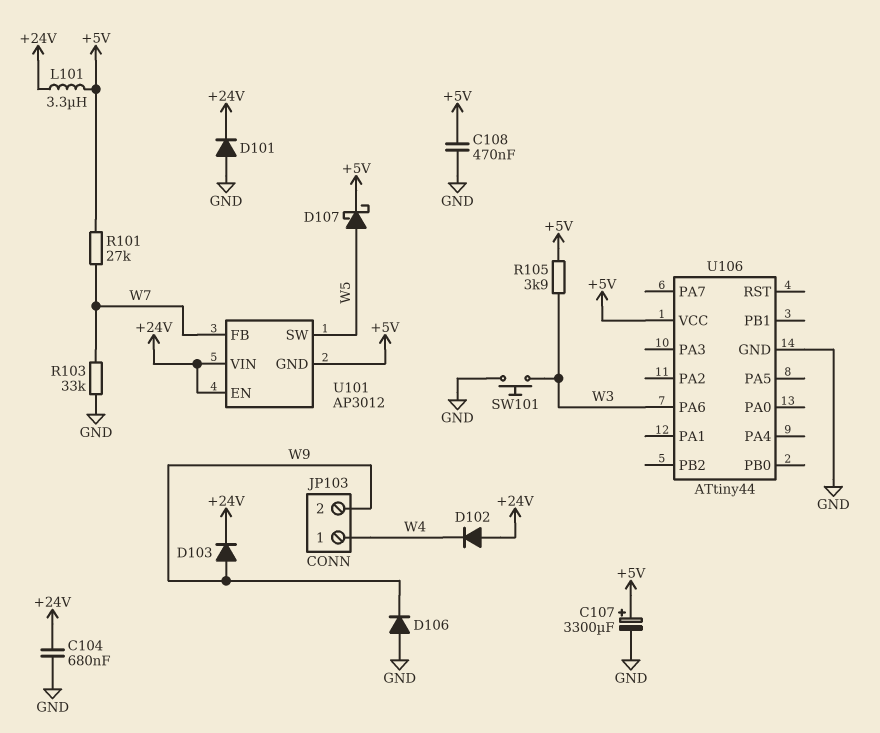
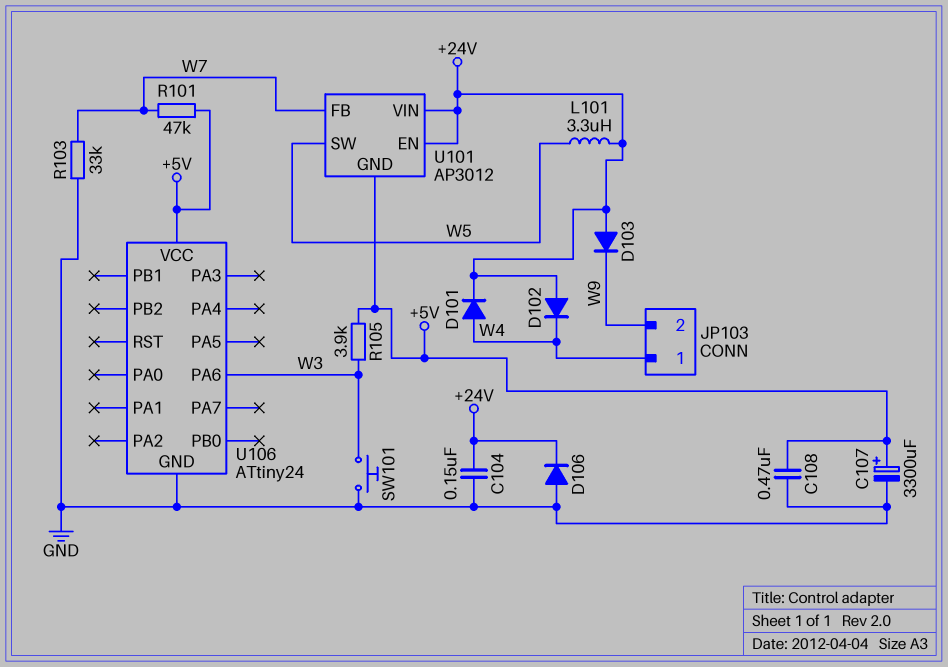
C104: 680nF (+24V, GND) -> 150nF (+24V, GND)
D101: diode (A GND, K +24V) -> diode (A W4, K +24V)
D103: diode (A W9, K +24V) -> diode (A +24V, K W9)
D106: diode (A GND, K W9) -> diode (A GND, K +24V)
D107: schottky (A W5, K +5V) -> none
L101: 3.3uH (+5V, +24V) -> 3.3uH (+24V, W5)
R101: 27k (+5V, W7) -> 47k (+5V, W7)
U106: ATtiny44 -> ATtiny24

